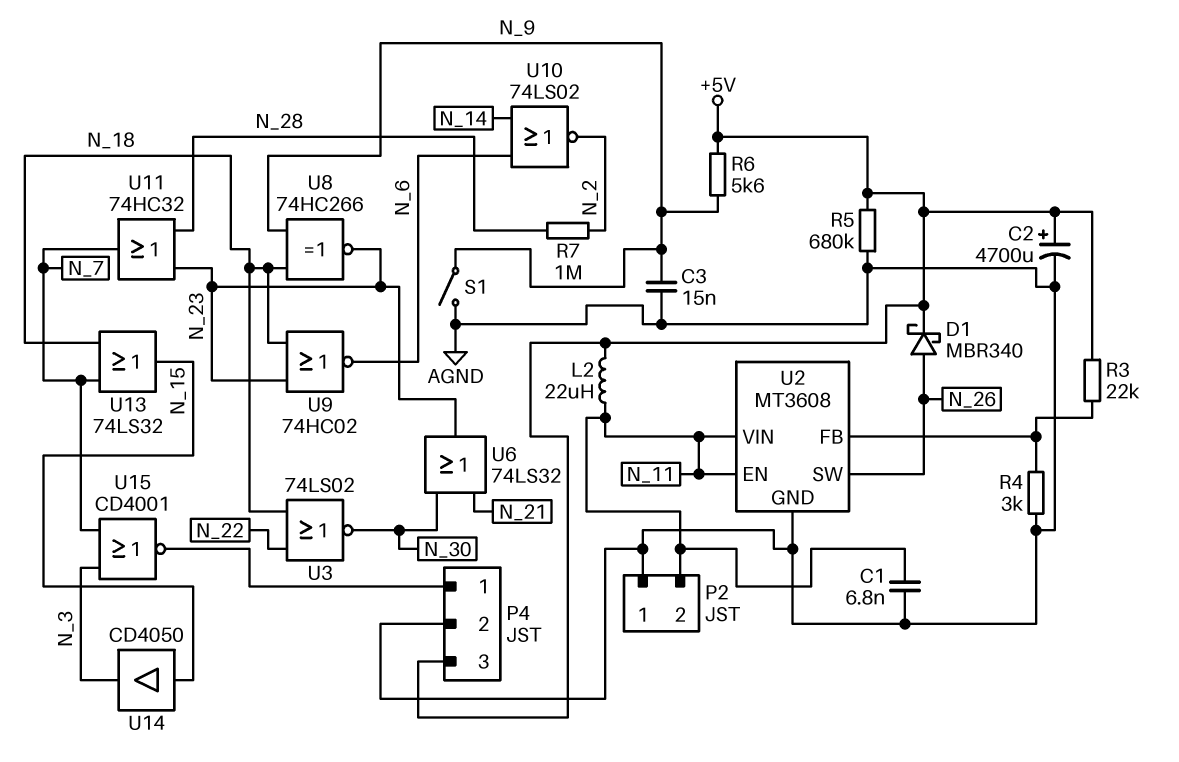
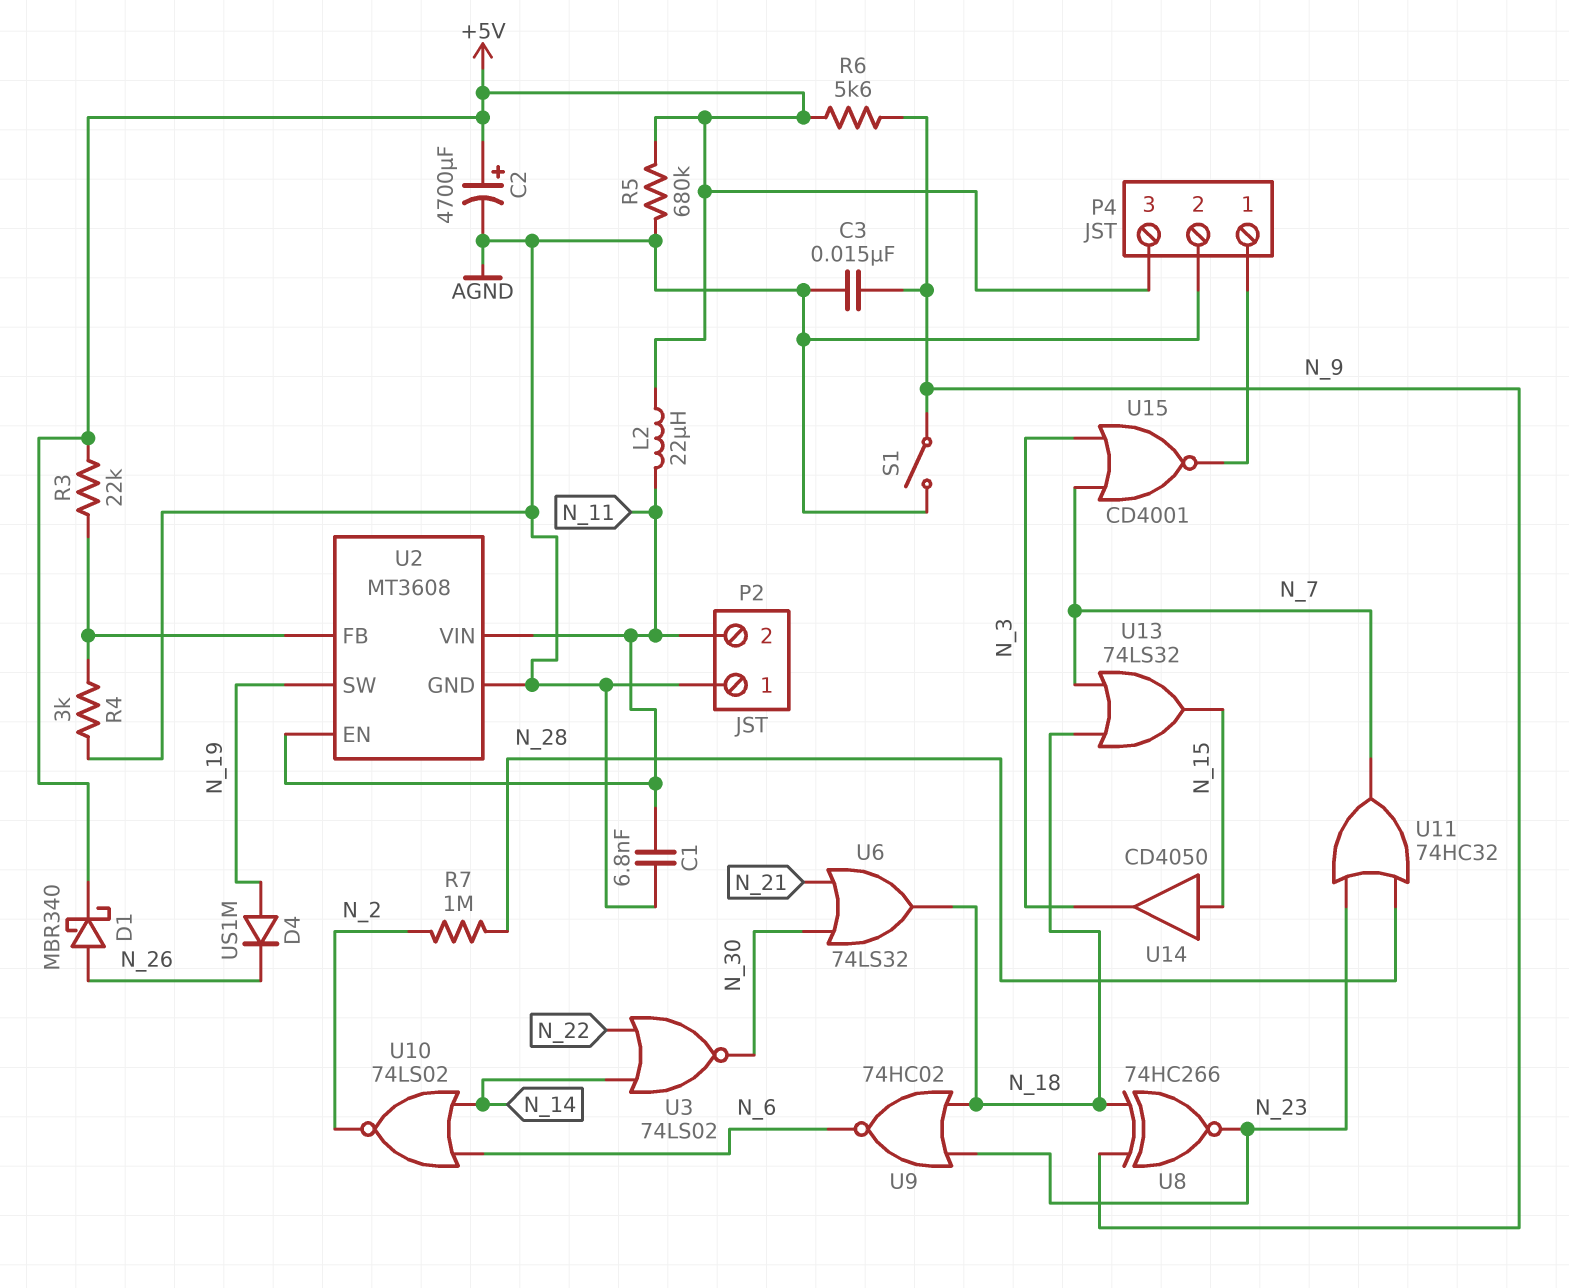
D4: none -> diode US1M (A N_19, K N_26)
U2 pin SW: N_26 -> N_19
U3: NOR 74LS02 (in N_18, in N_22, out N_30) -> NOR 74LS02 (in N_14, in N_22, out N_30)
U6: OR 74LS32 (in N_21, in N_30, out N_23) -> OR 74LS32 (in N_21, in N_30, out N_18)

